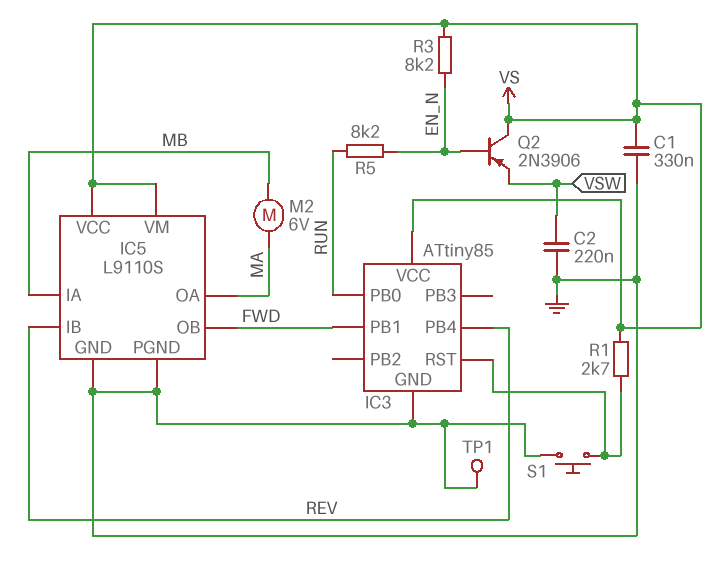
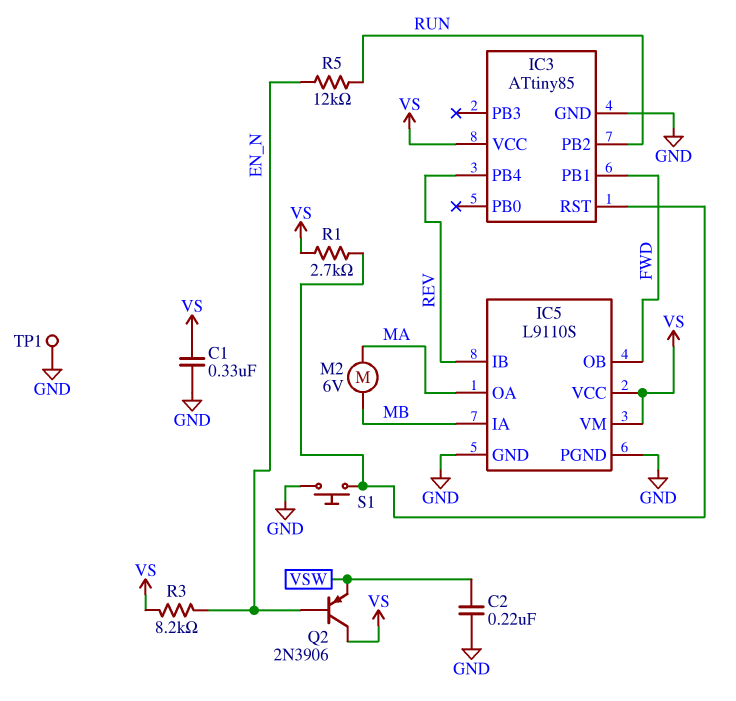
IC3 pin PB0: RUN -> none
IC3 pin PB2: none -> RUN
R5: 8.2k (EN_N, RUN) -> 12k (EN_N, RUN)

